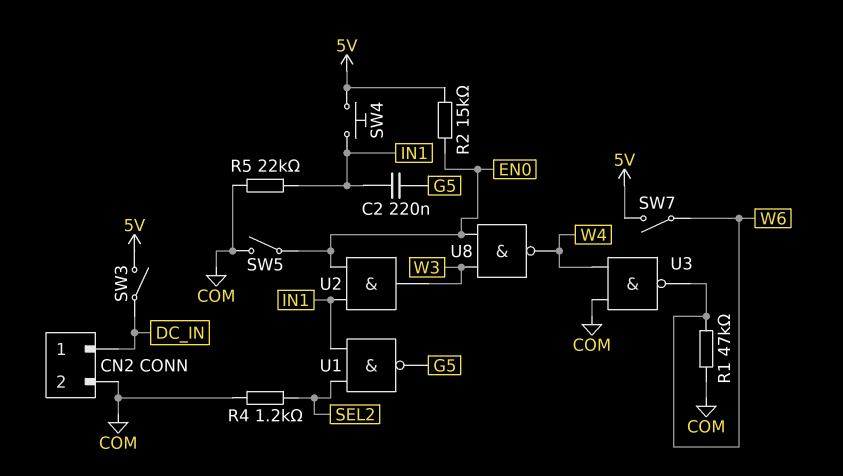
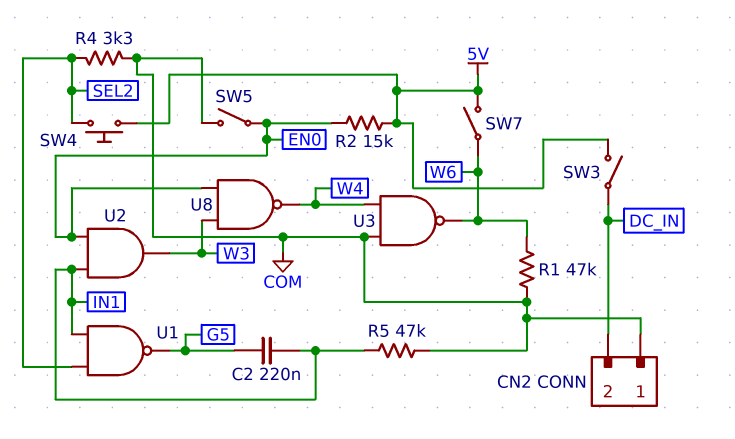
CN2 pin 1: DC_IN -> COM
CN2 pin 2: COM -> DC_IN
R4: 1.2k (COM, SEL2) -> 3.3k (COM, SEL2)
R5: 22k (COM, IN1) -> 47k (COM, IN1)
SW4: button (5V, IN1) -> button (5V, SEL2)

